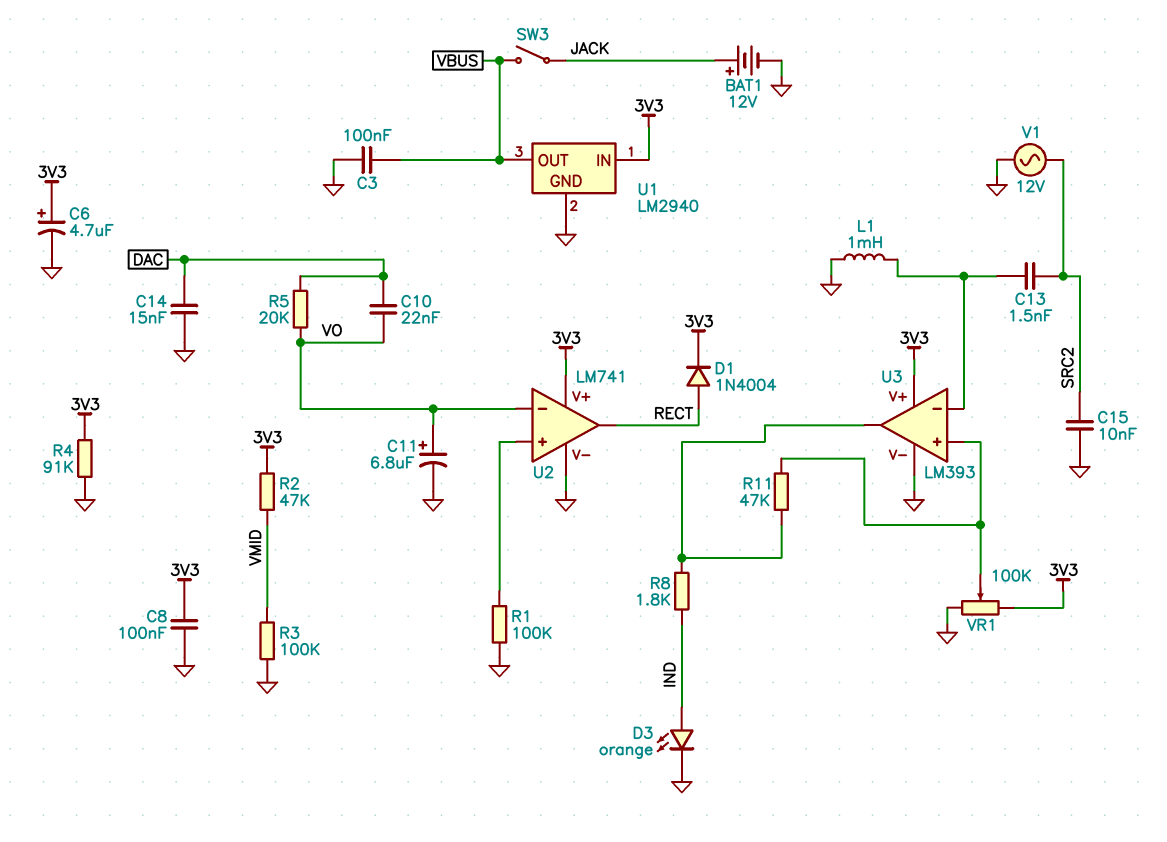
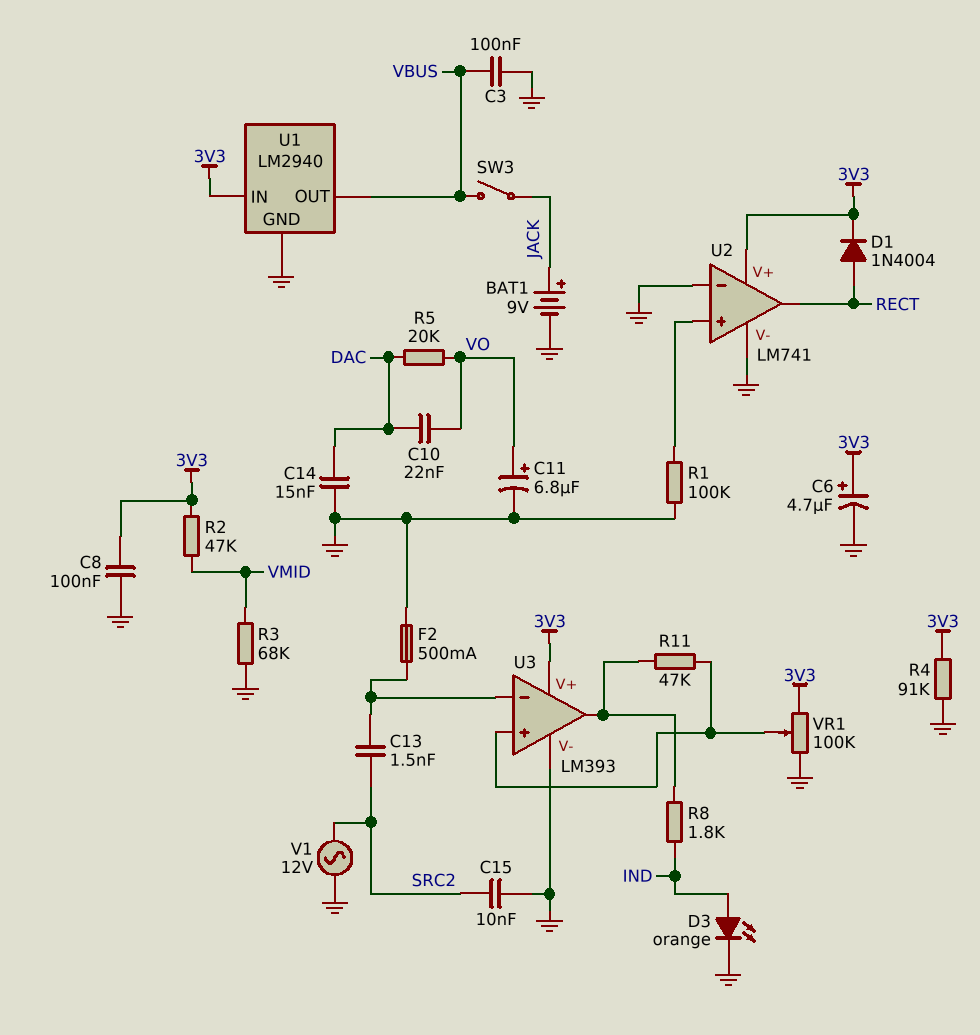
BAT1: 12V (plus JACK, minus GND) -> 9V (plus JACK, minus GND)
F2: none -> 500mA (GND, U3/in-)
L1: 1mH (GND, U3/in-) -> none
R3: 100k (GND, VMID) -> 68k (GND, VMID)
U2 pin in-: VO -> GND

